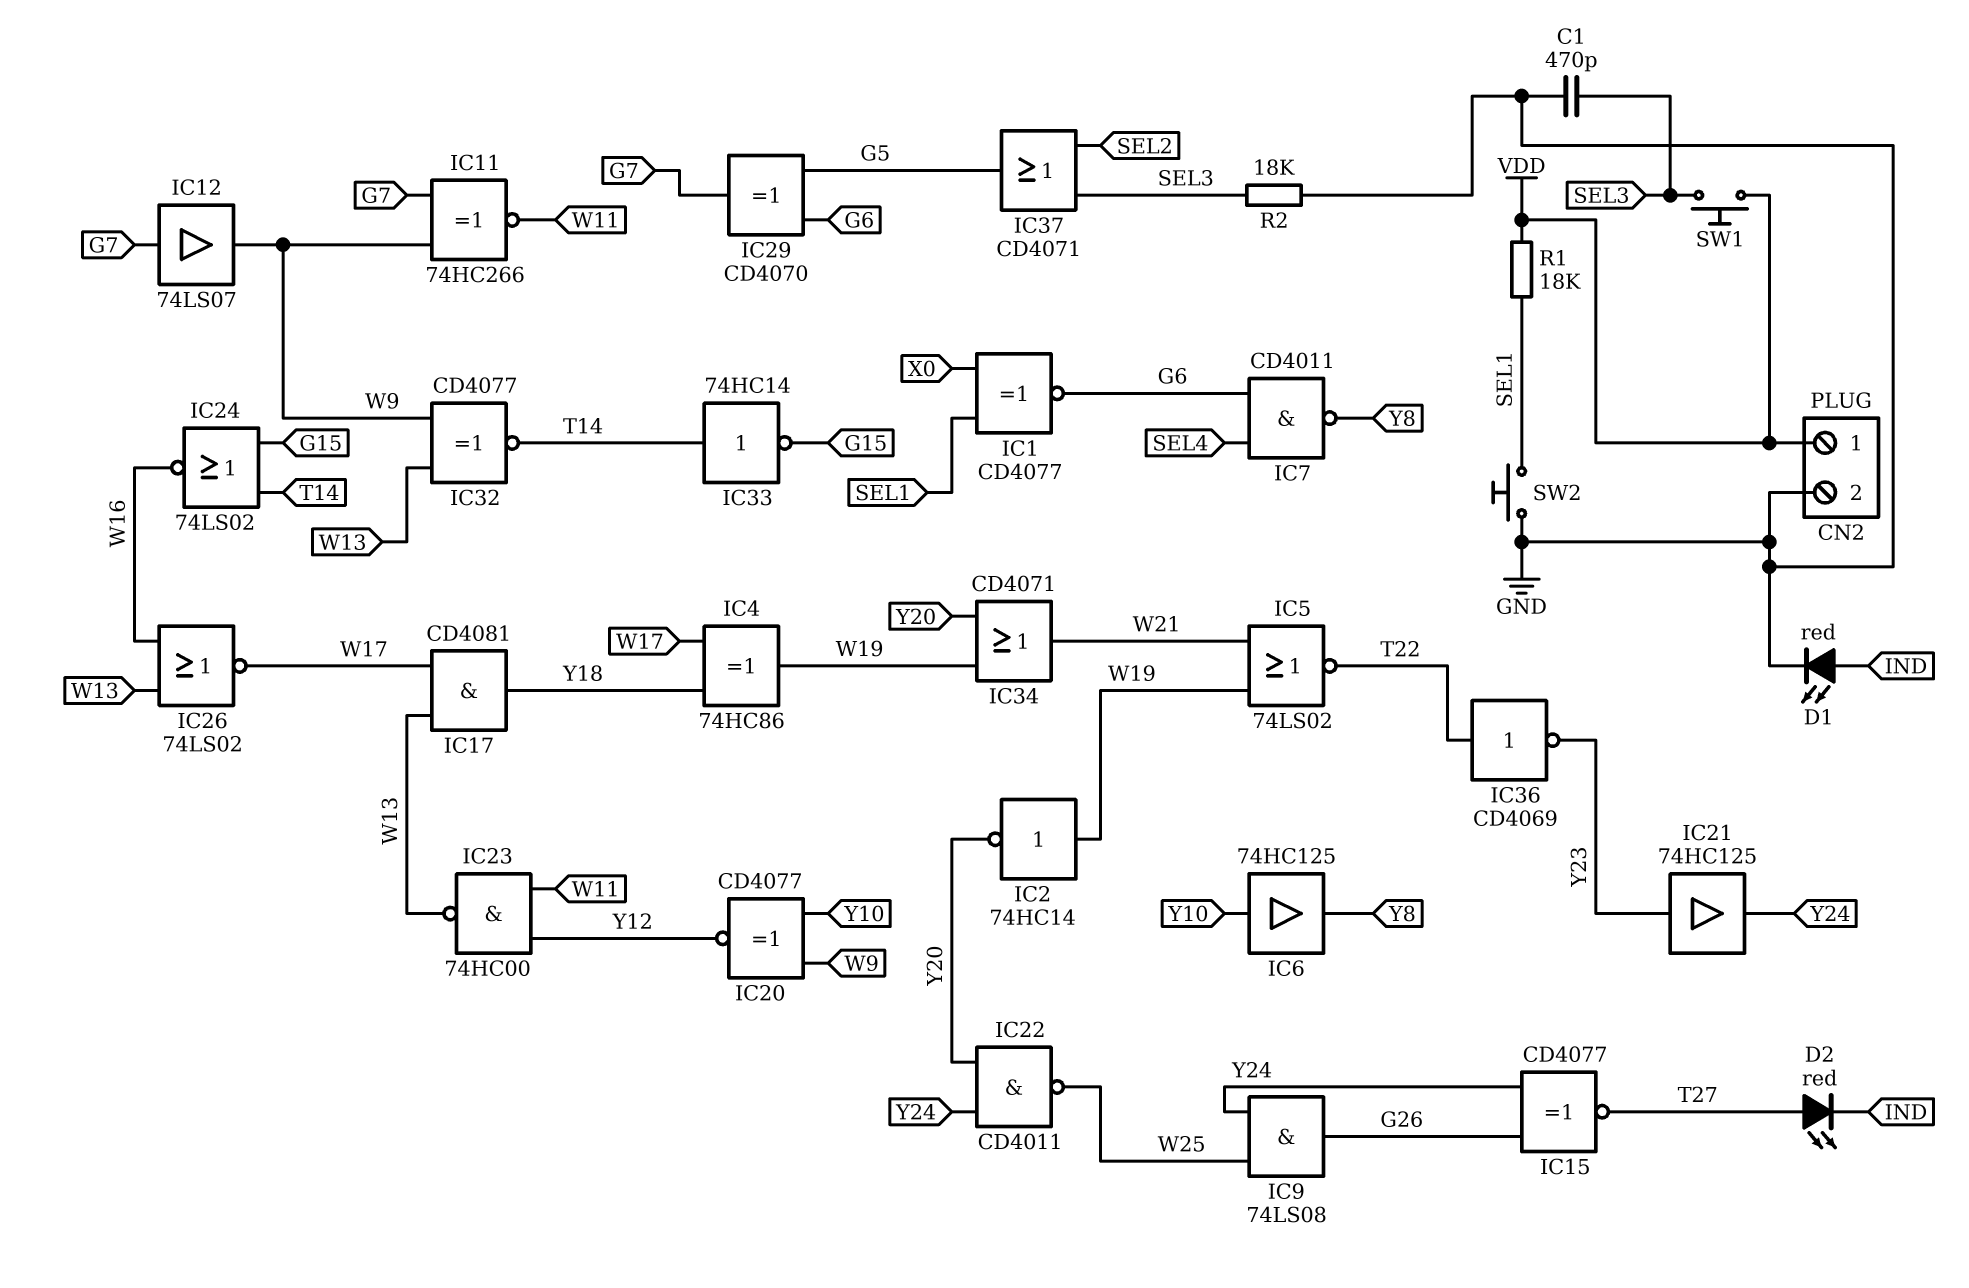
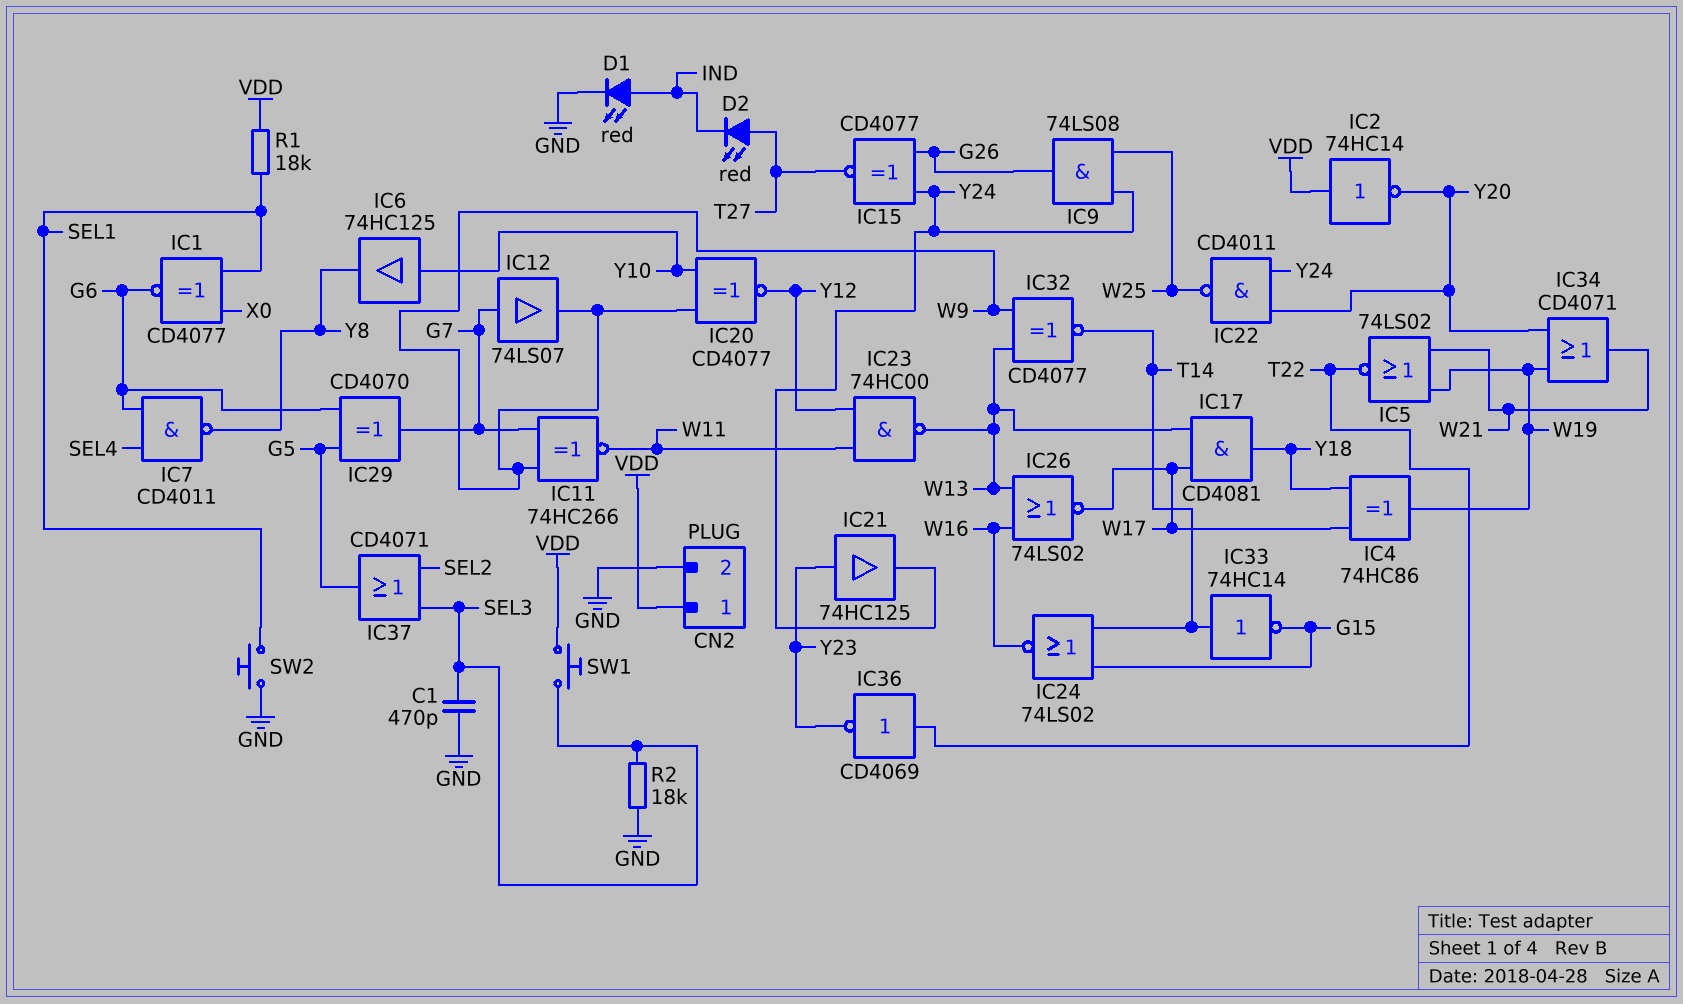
IC2: NOT 74HC14 (in W19, out Y20) -> NOT 74HC14 (in VDD, out Y20)

